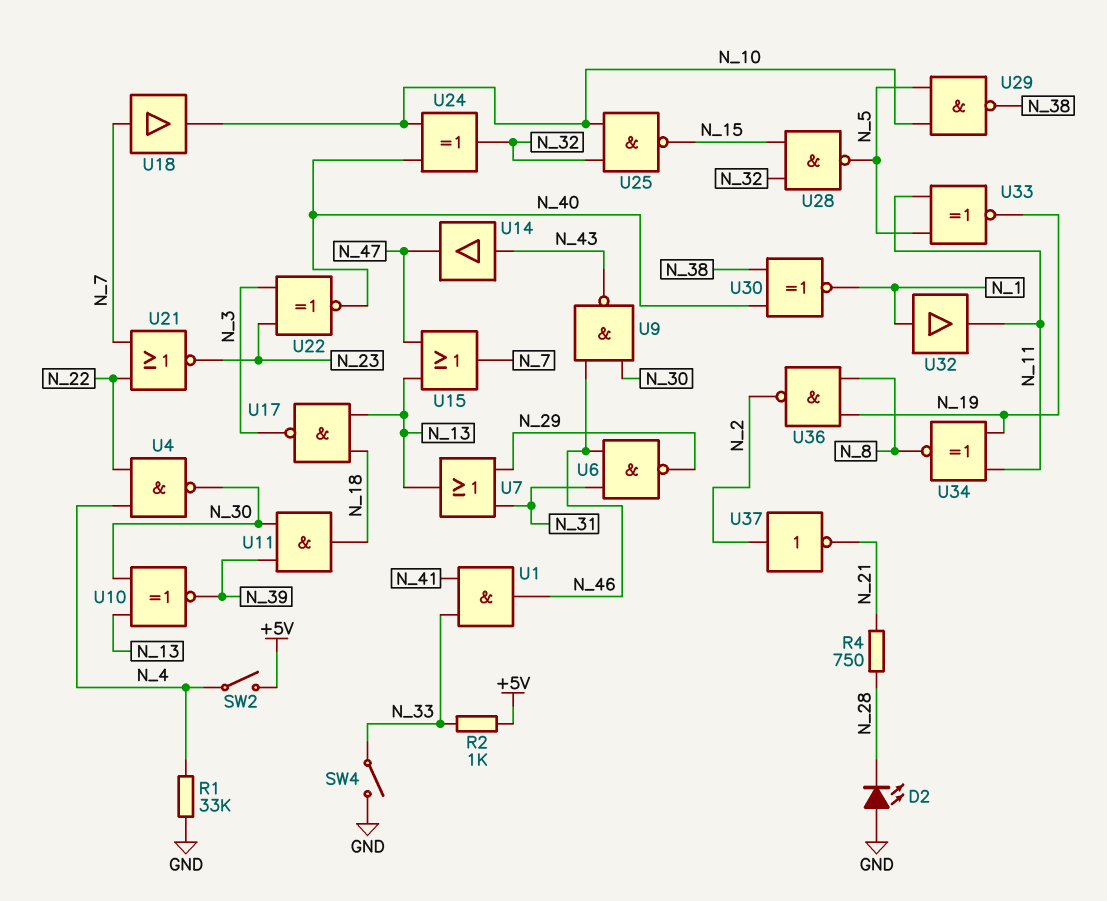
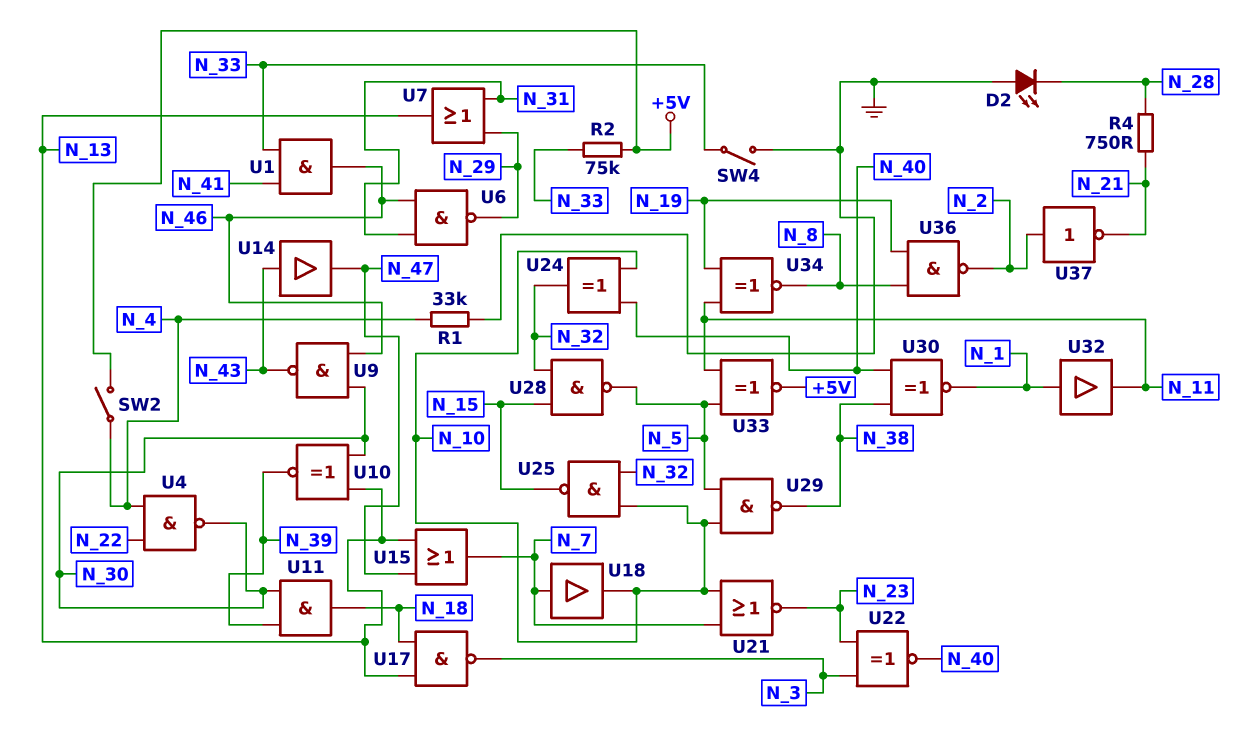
R2: 1k (+5V, N_33) -> 75k (+5V, N_33)
U21: NOR (in N_7, in N_22, out N_23) -> NOR (in N_7, in N_10, out N_23)
U33: XNOR (in N_5, in N_11, out N_19) -> XNOR (in N_5, in N_11, out +5V)

